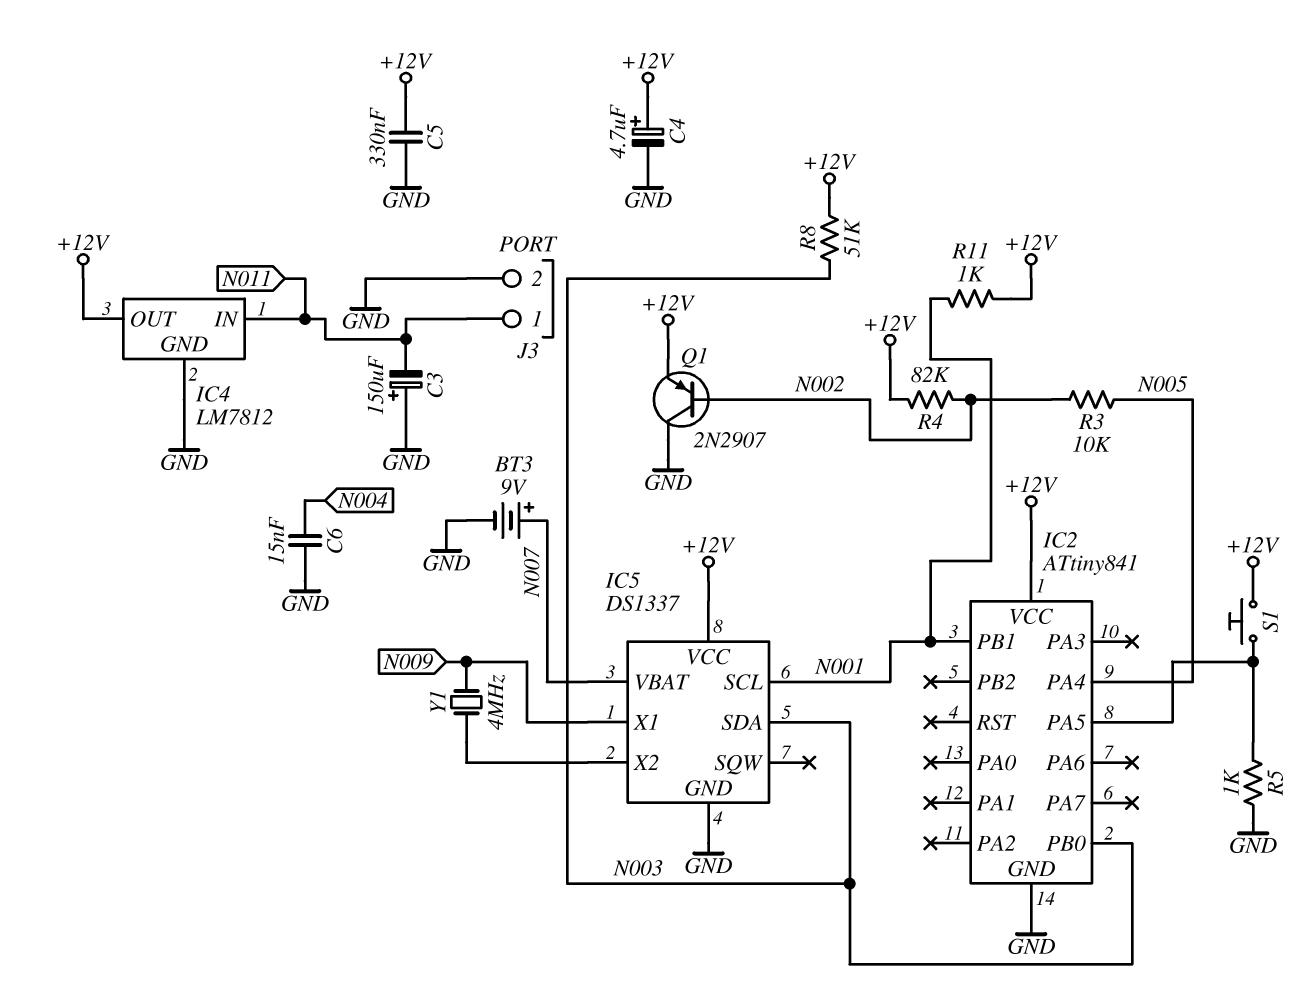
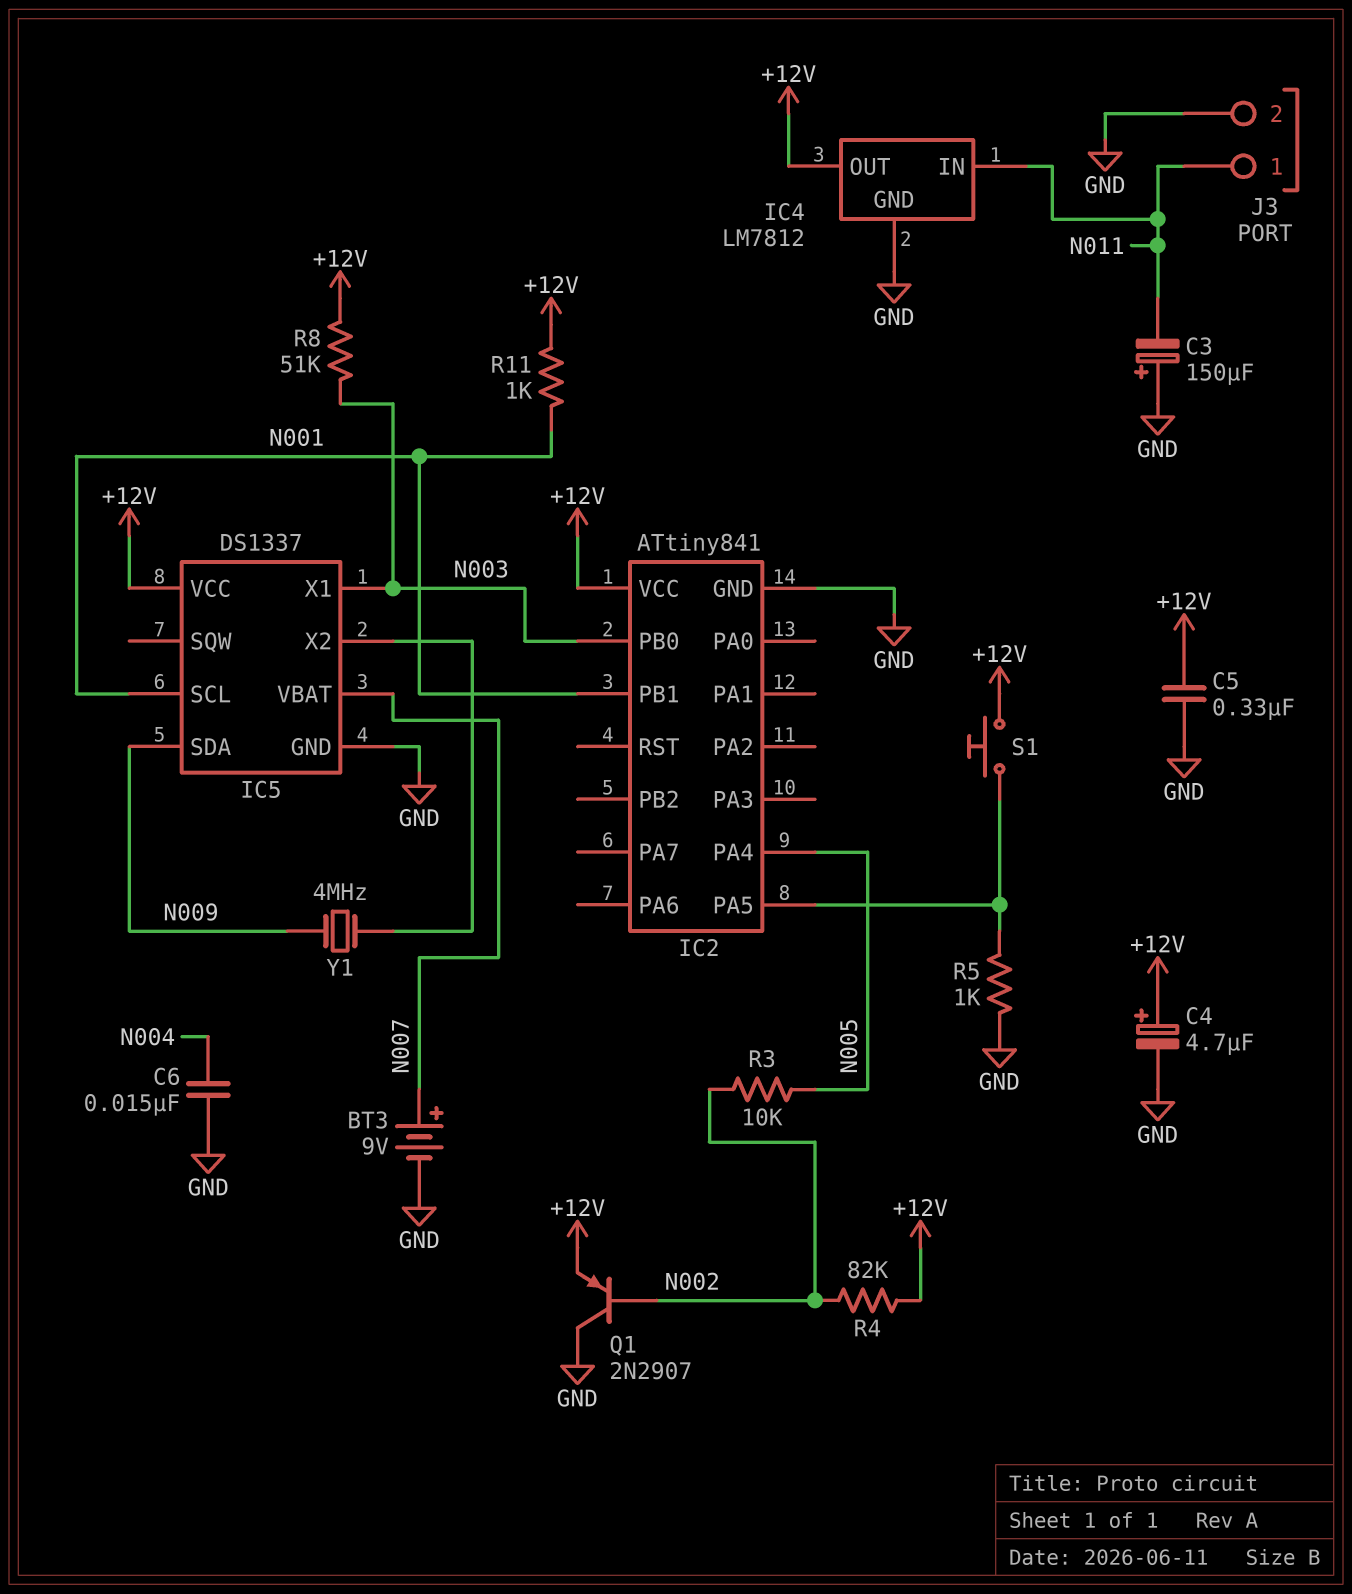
IC5 pin SDA: N003 -> N009
IC5 pin X1: N009 -> N003

